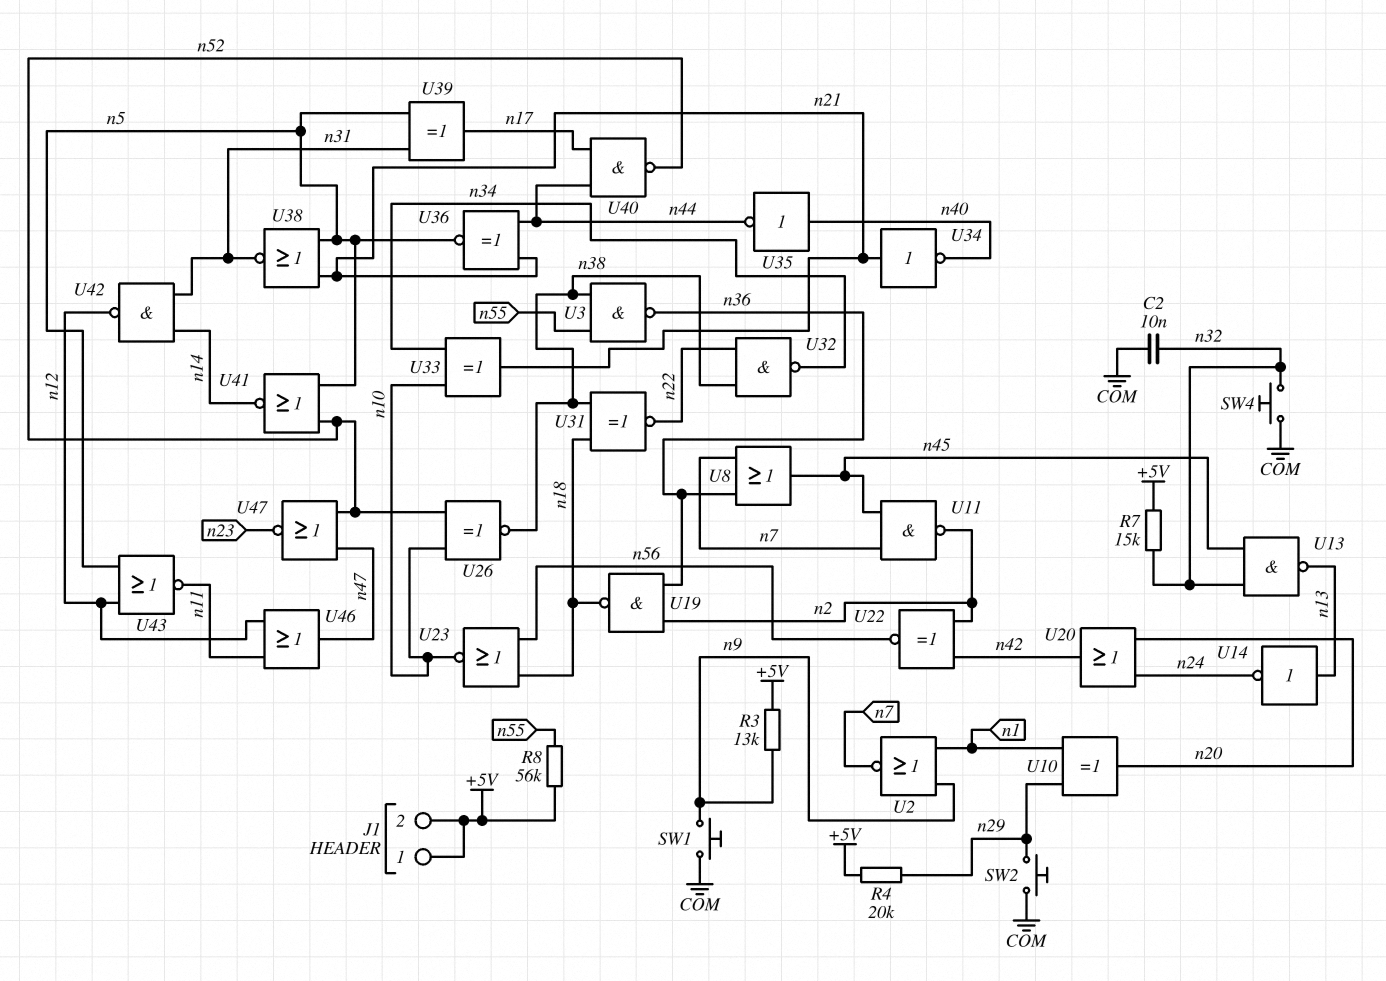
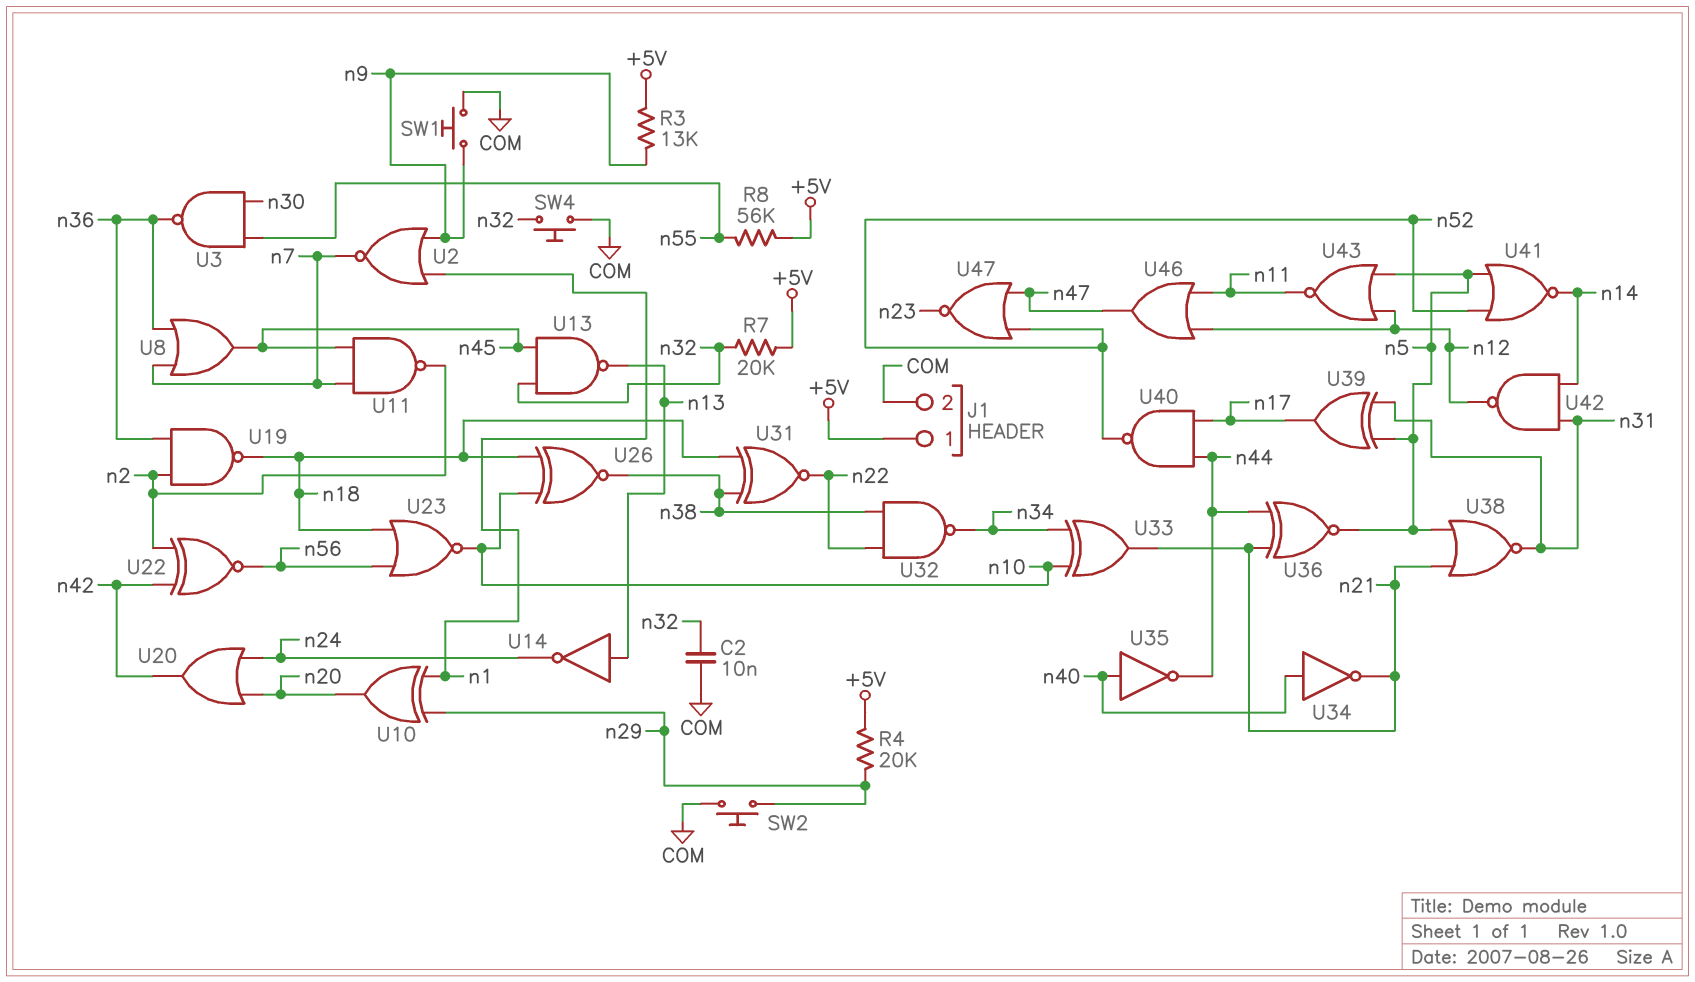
J1 pin 2: +5V -> COM
R7: 15k (+5V, n32) -> 20k (+5V, n32)
U3: NAND (in n38, in n55, out n36) -> NAND (in n30, in n55, out n36)
U26: XNOR (in n10, in n52, out n38) -> XNOR (in n10, in n18, out n38)
U34: NOT (in n21, out n40) -> NOT (in n40, out n21)

